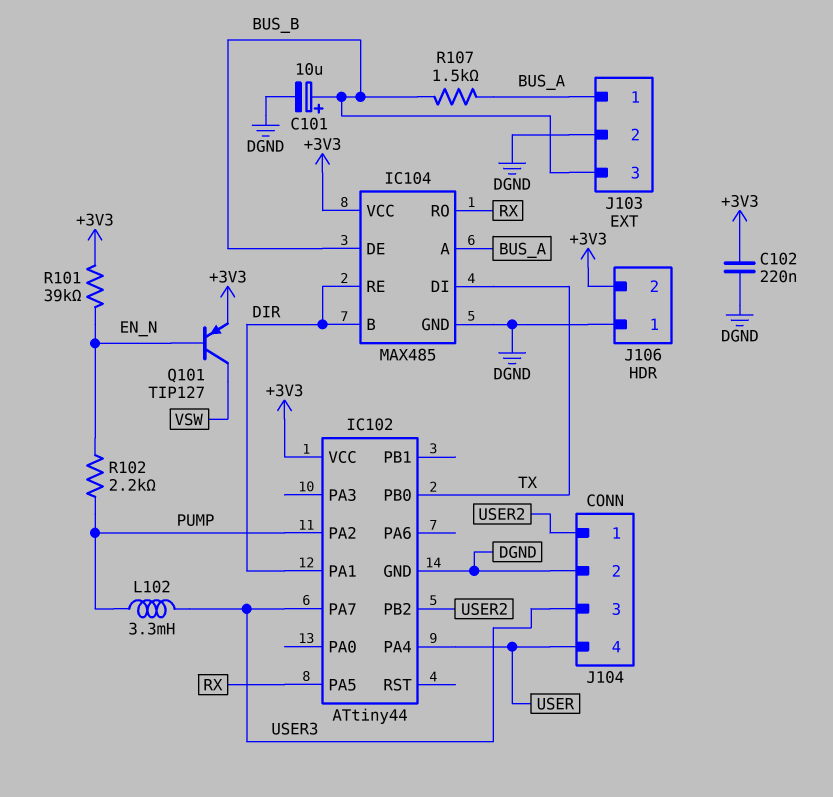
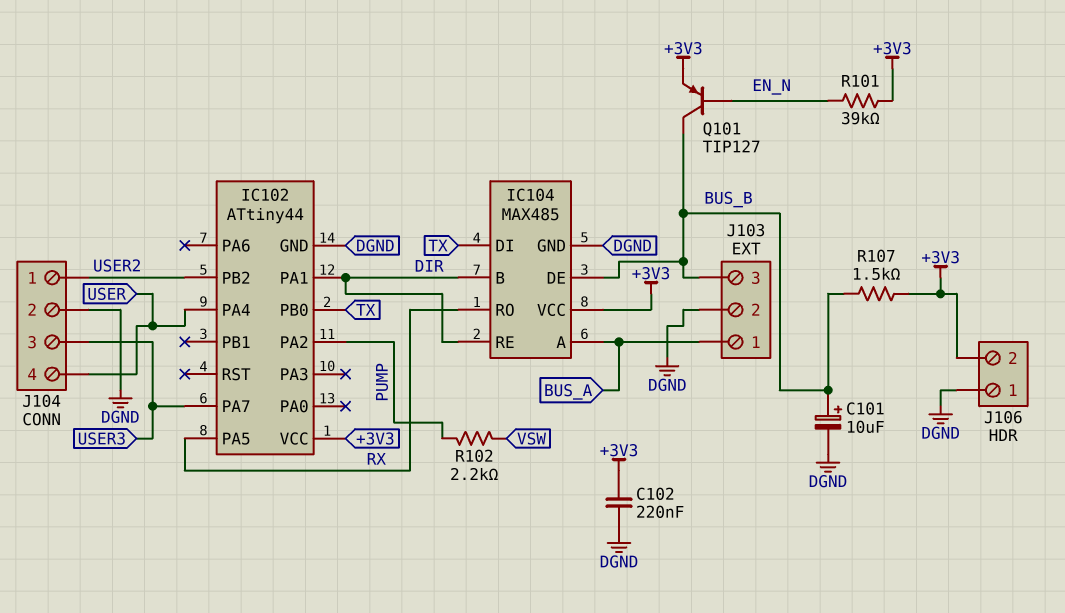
L102: 3.3mH (PUMP, USER3) -> none
Q101: PNP TIP127 (B EN_N, C VSW, E +3V3) -> PNP TIP127 (B EN_N, C BUS_B, E +3V3)
R102: 2.2k (EN_N, PUMP) -> 2.2k (PUMP, VSW)
R107: 1.5k (BUS_A, BUS_B) -> 1.5k (+3V3, BUS_B)

